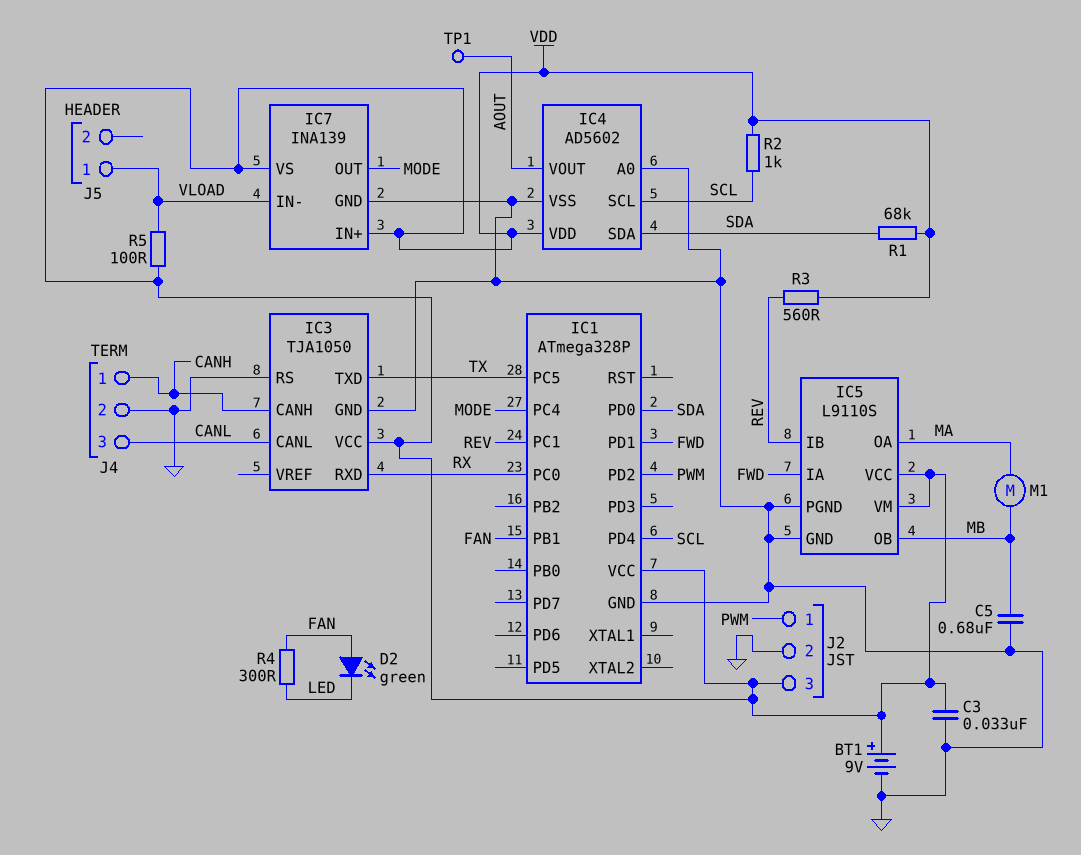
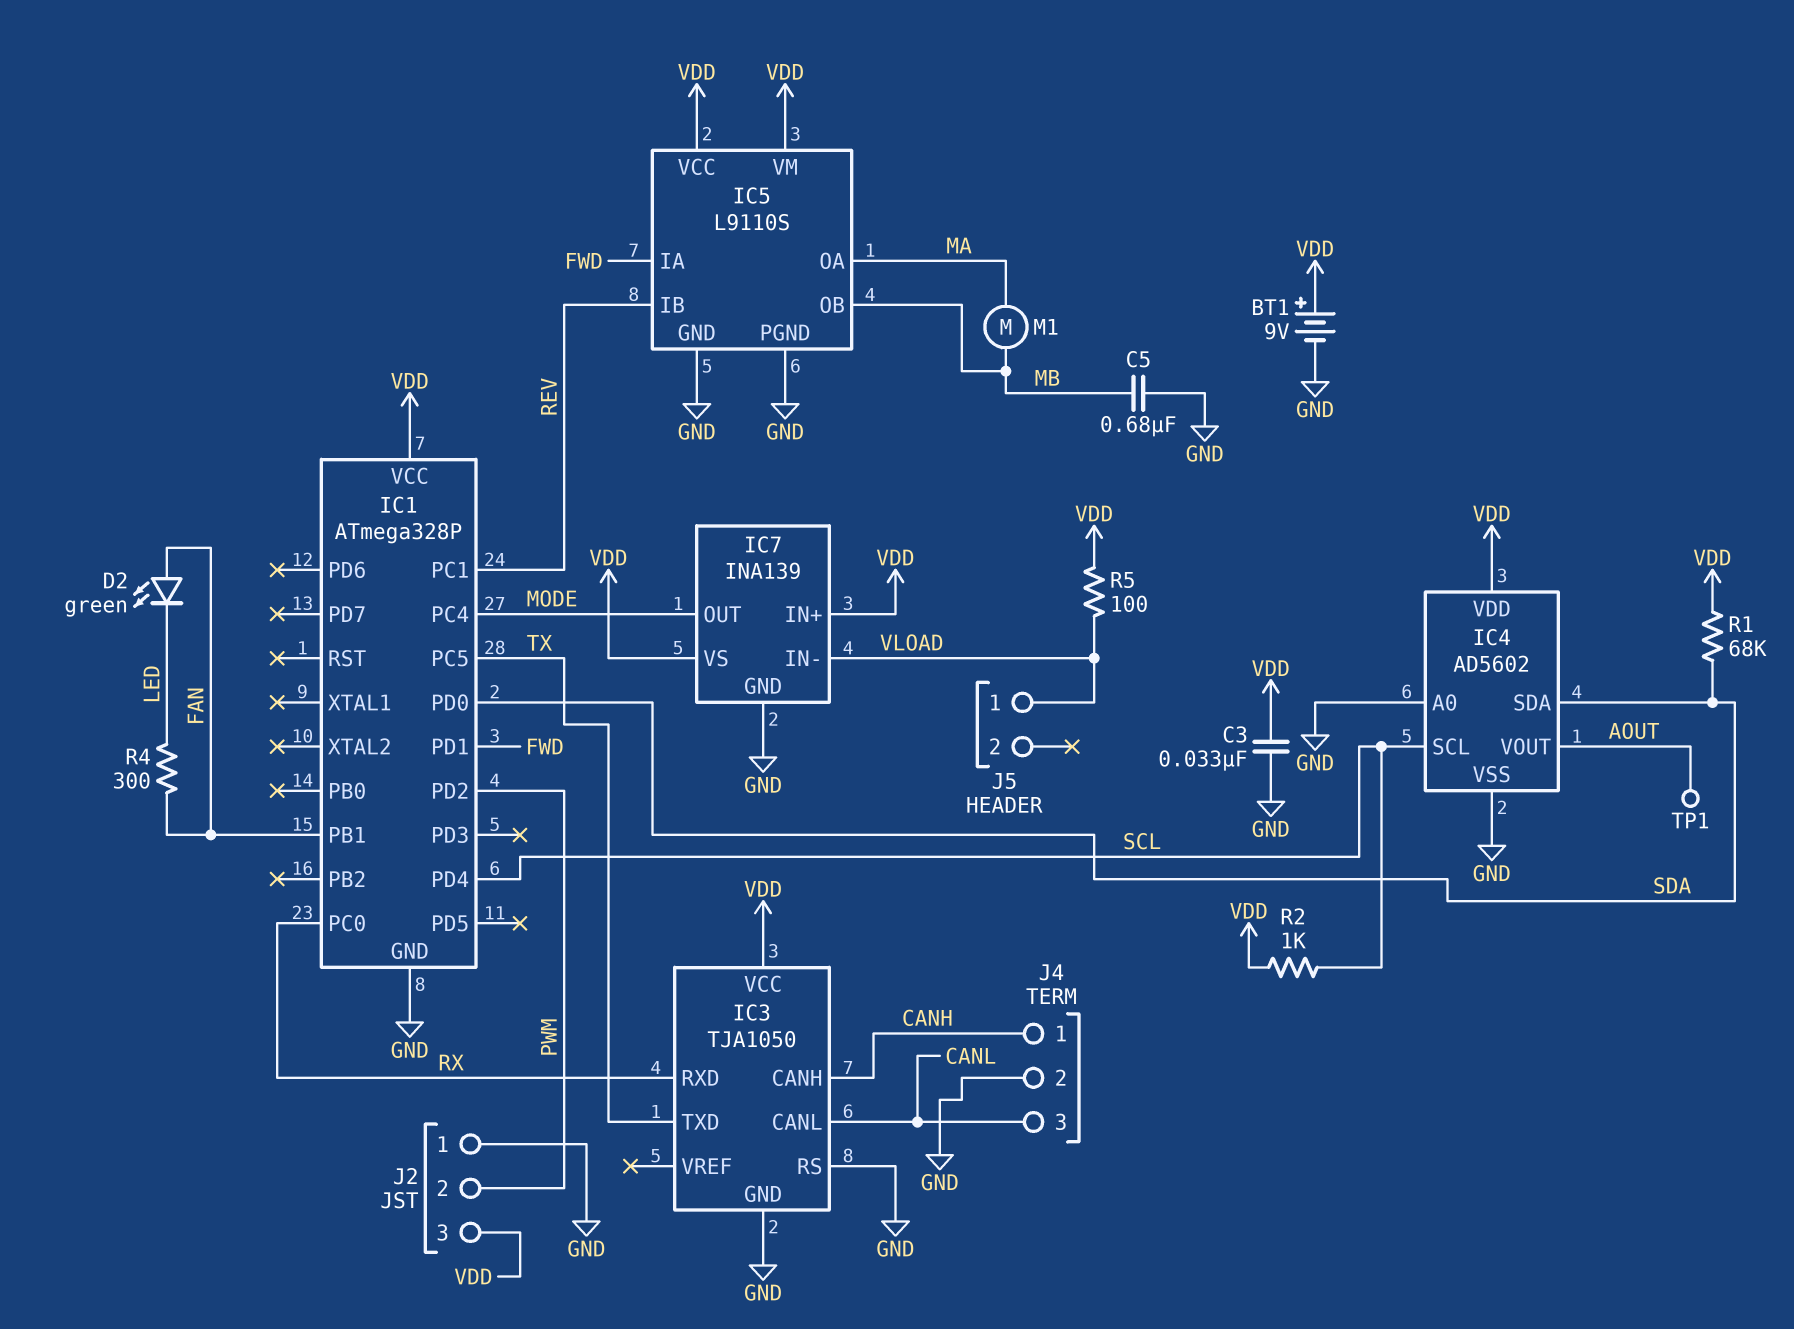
J2 pin 1: PWM -> GND
J2 pin 2: GND -> PWM
R3: 560 (REV, VDD) -> none

